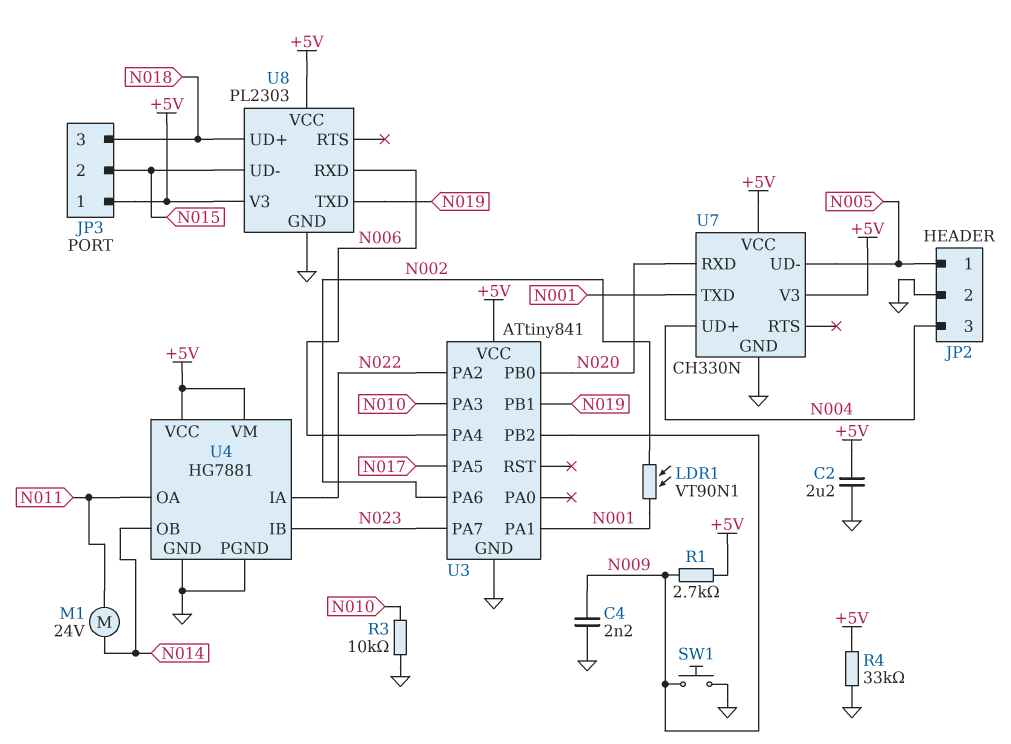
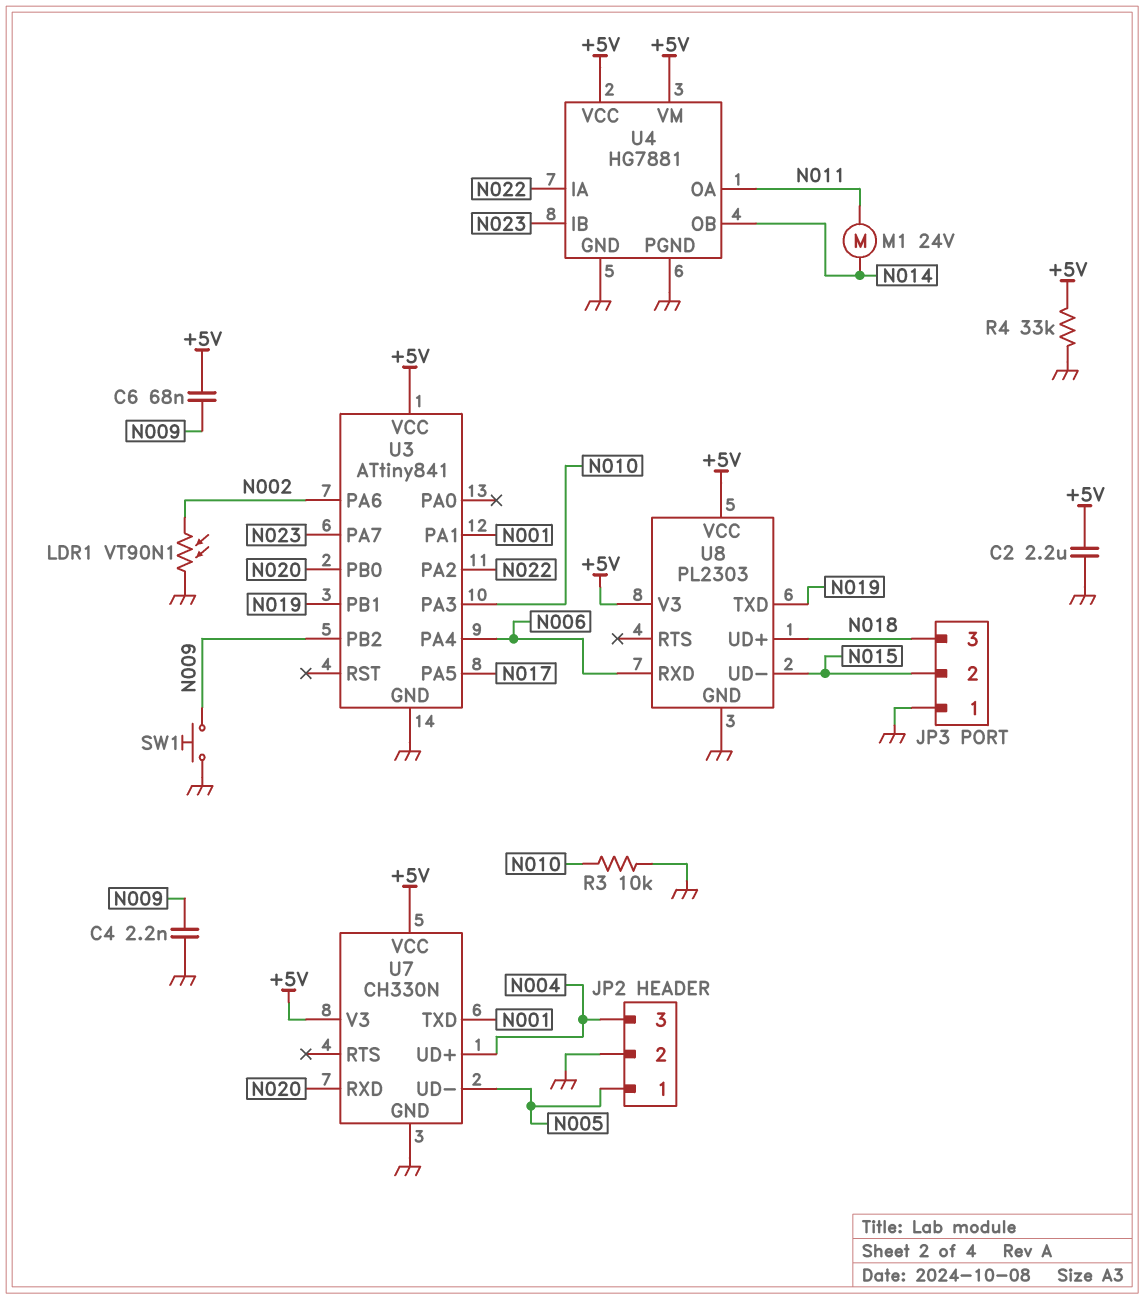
C6: none -> 68nF (+5V, N009)
JP3 pin 1: +5V -> GND
LDR1: VT90N1 (N001, N002) -> VT90N1 (GND, N002)
R1: 2.7k (+5V, N009) -> none

